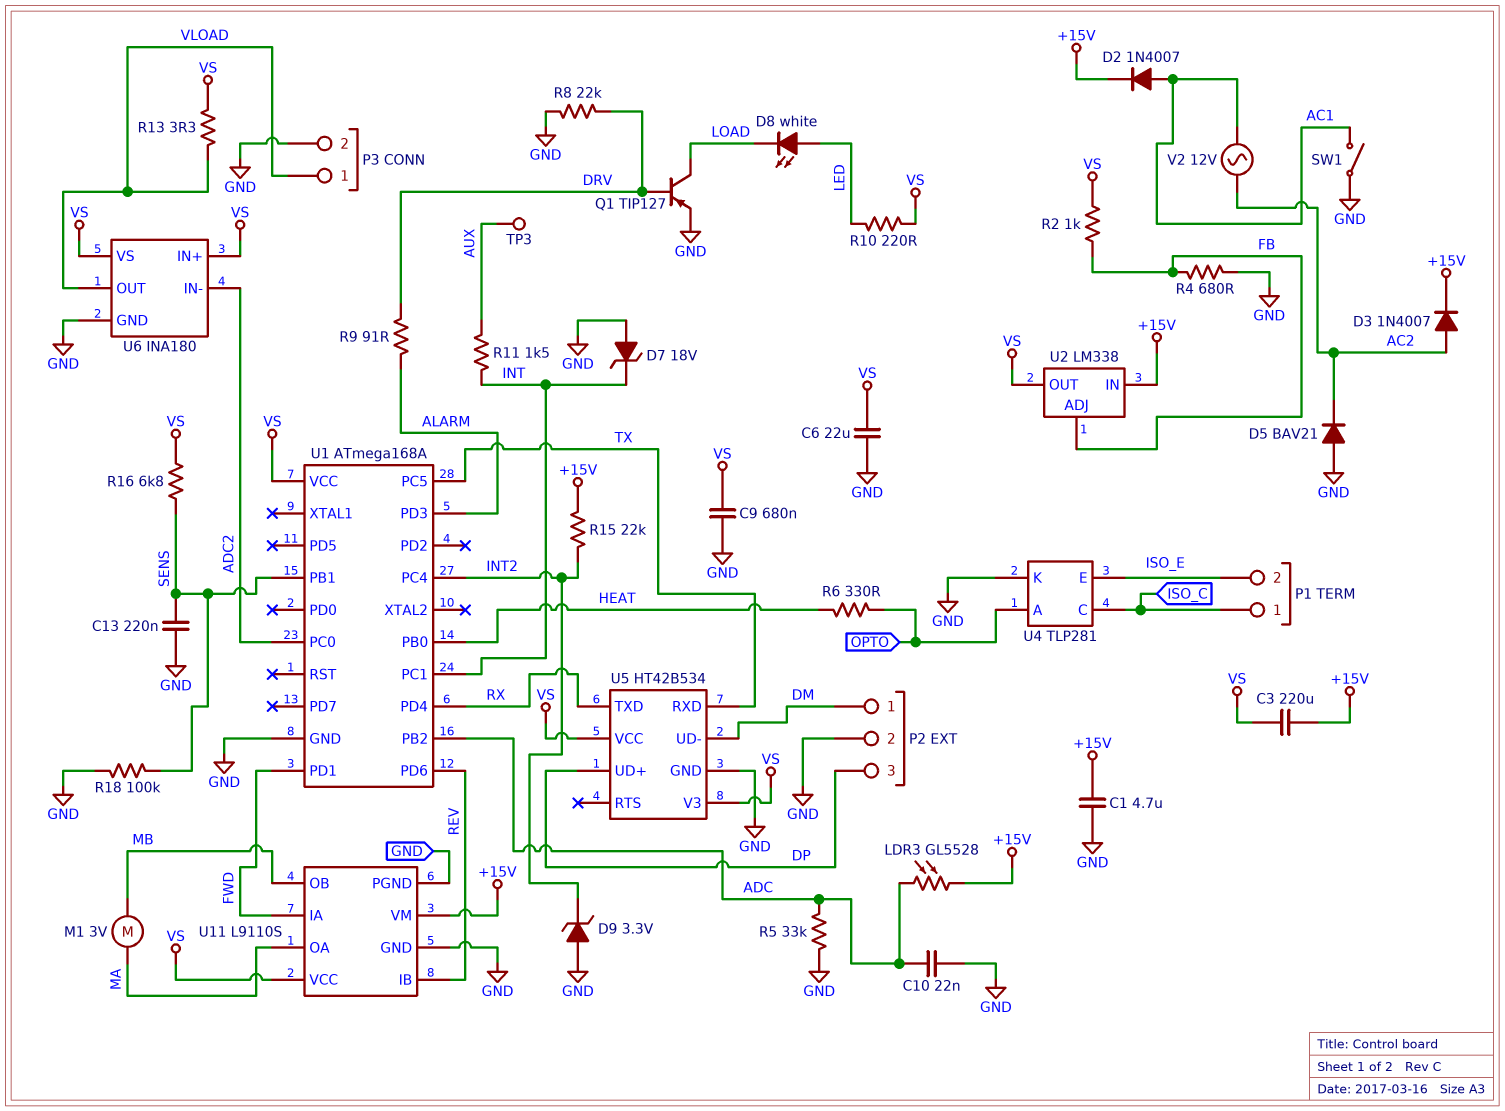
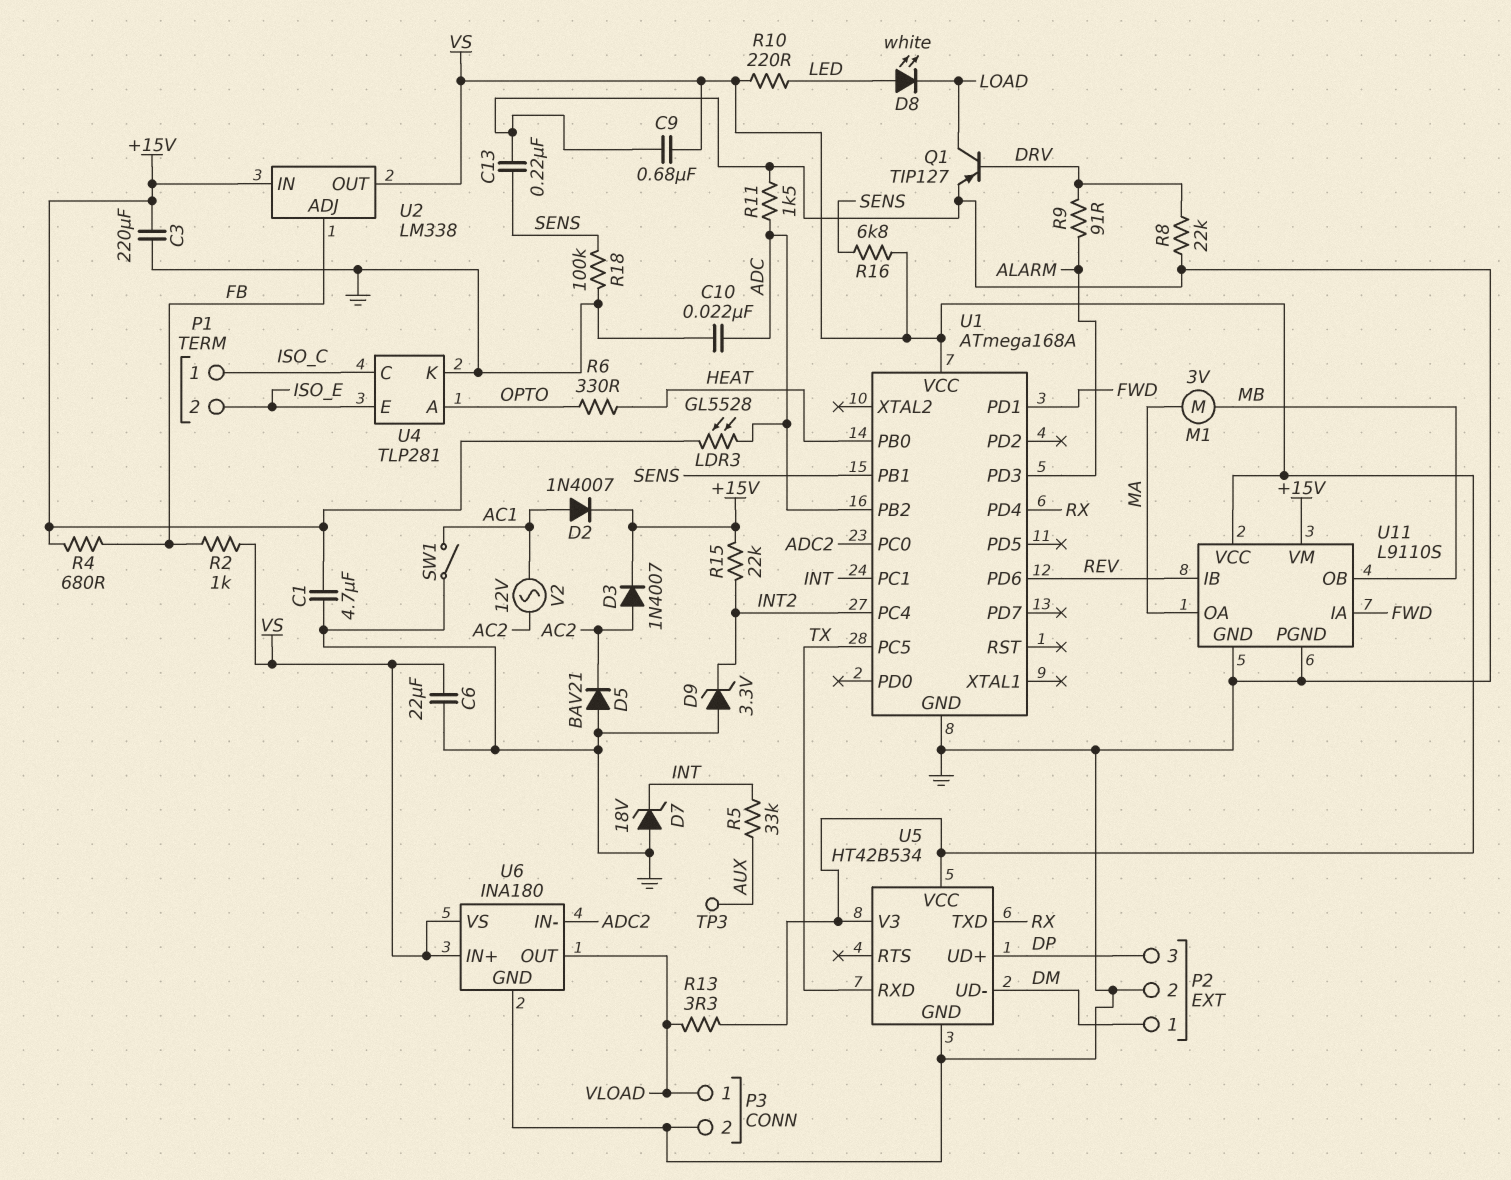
C3: 220uF (+15V, VS) -> 220uF (+15V, GND)
R4: 680 (FB, GND) -> 680 (+15V, FB)
R5: 33k (ADC, GND) -> 33k (AUX, INT)
R11: 1.5k (AUX, INT) -> 1.5k (ADC, GND)

